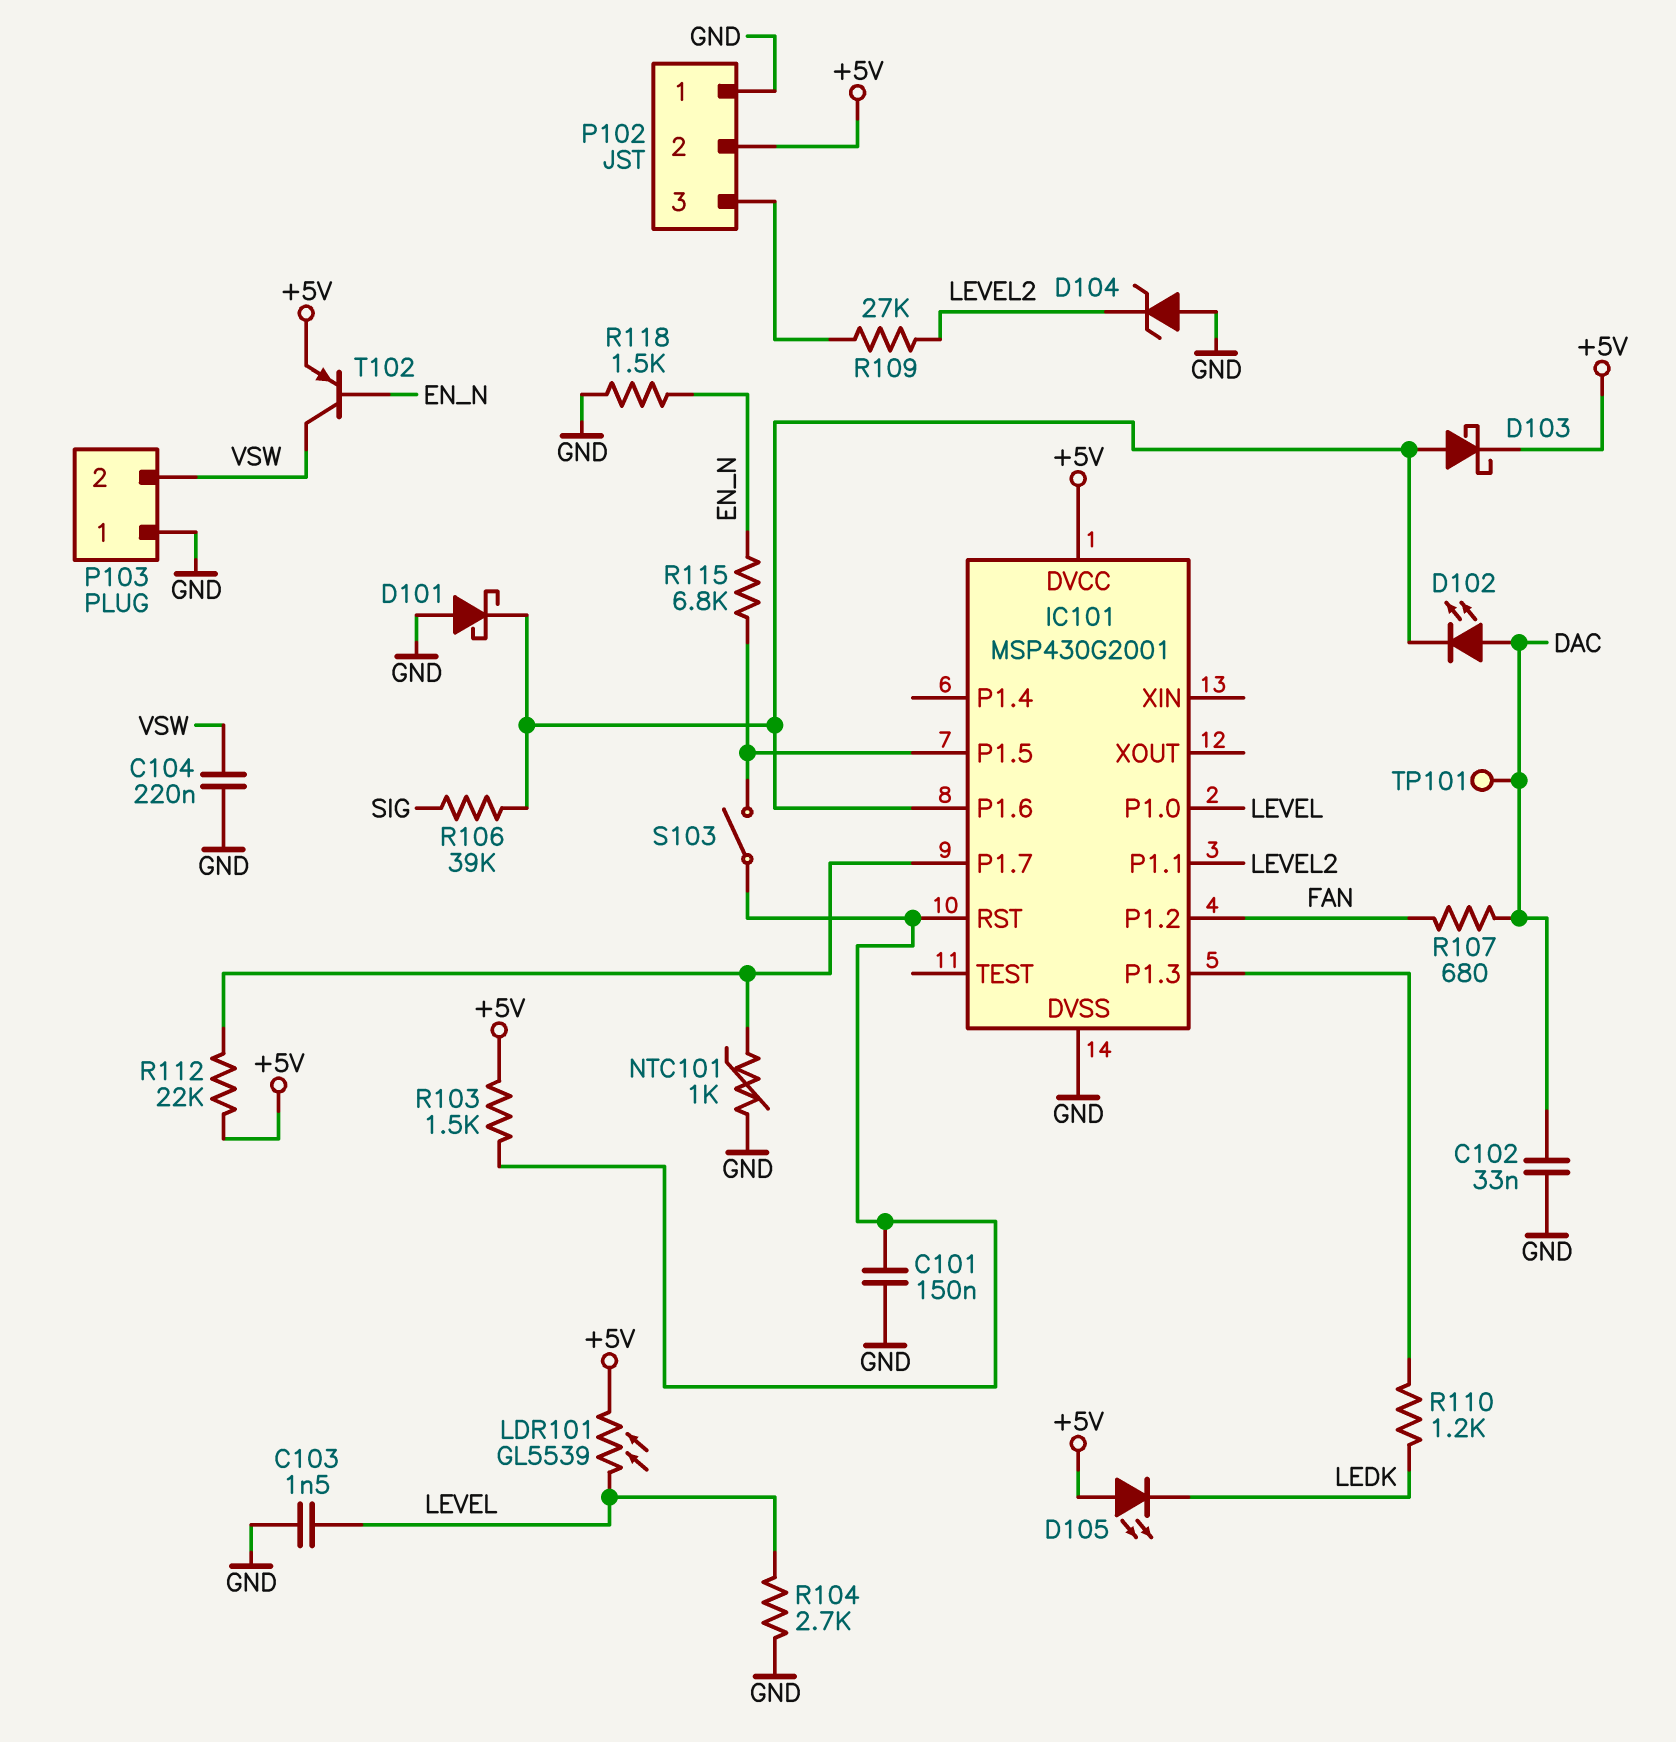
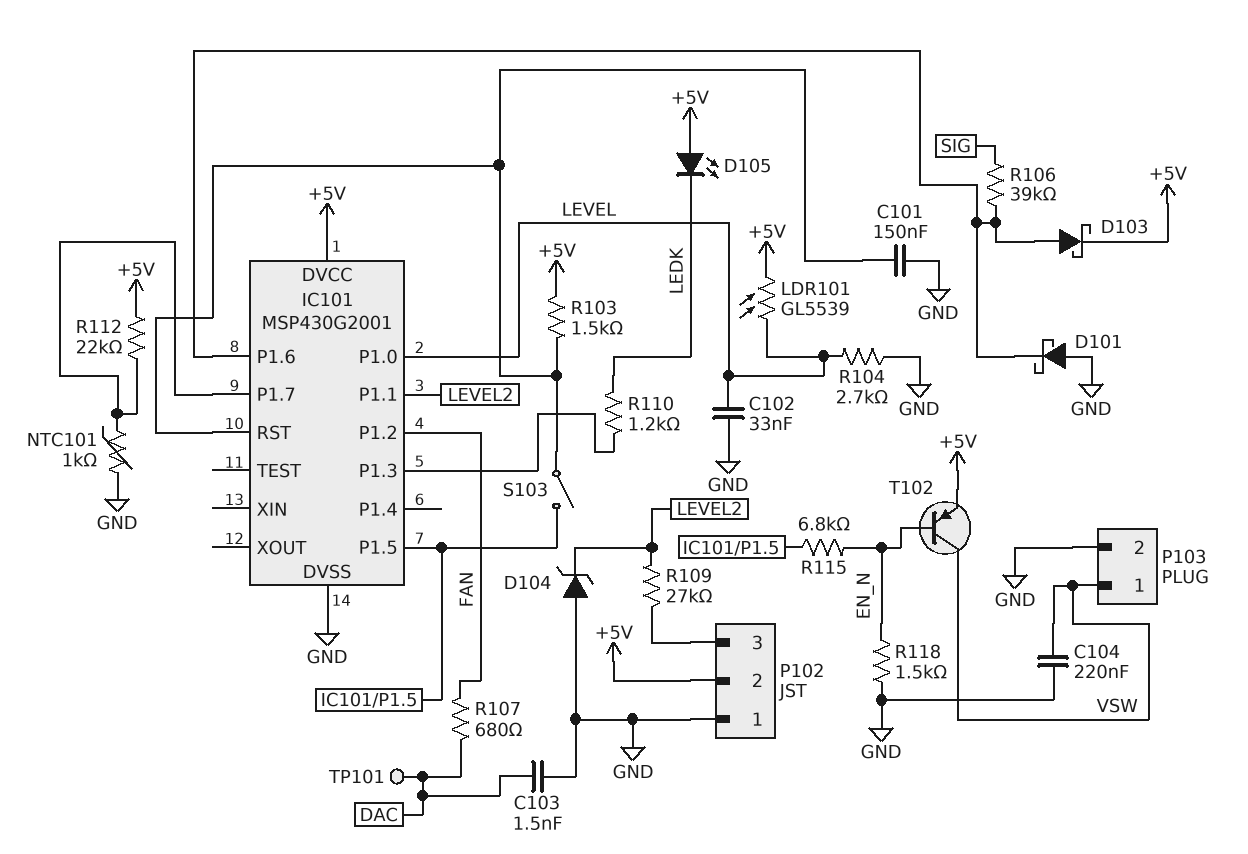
C102: 33nF (DAC, GND) -> 33nF (GND, LEVEL)
C103: 1.5nF (GND, LEVEL) -> 1.5nF (DAC, GND)
D102: LED (A DAC, K IC101/P1.6) -> none
P103 pin 1: GND -> VSW
P103 pin 2: VSW -> GND

